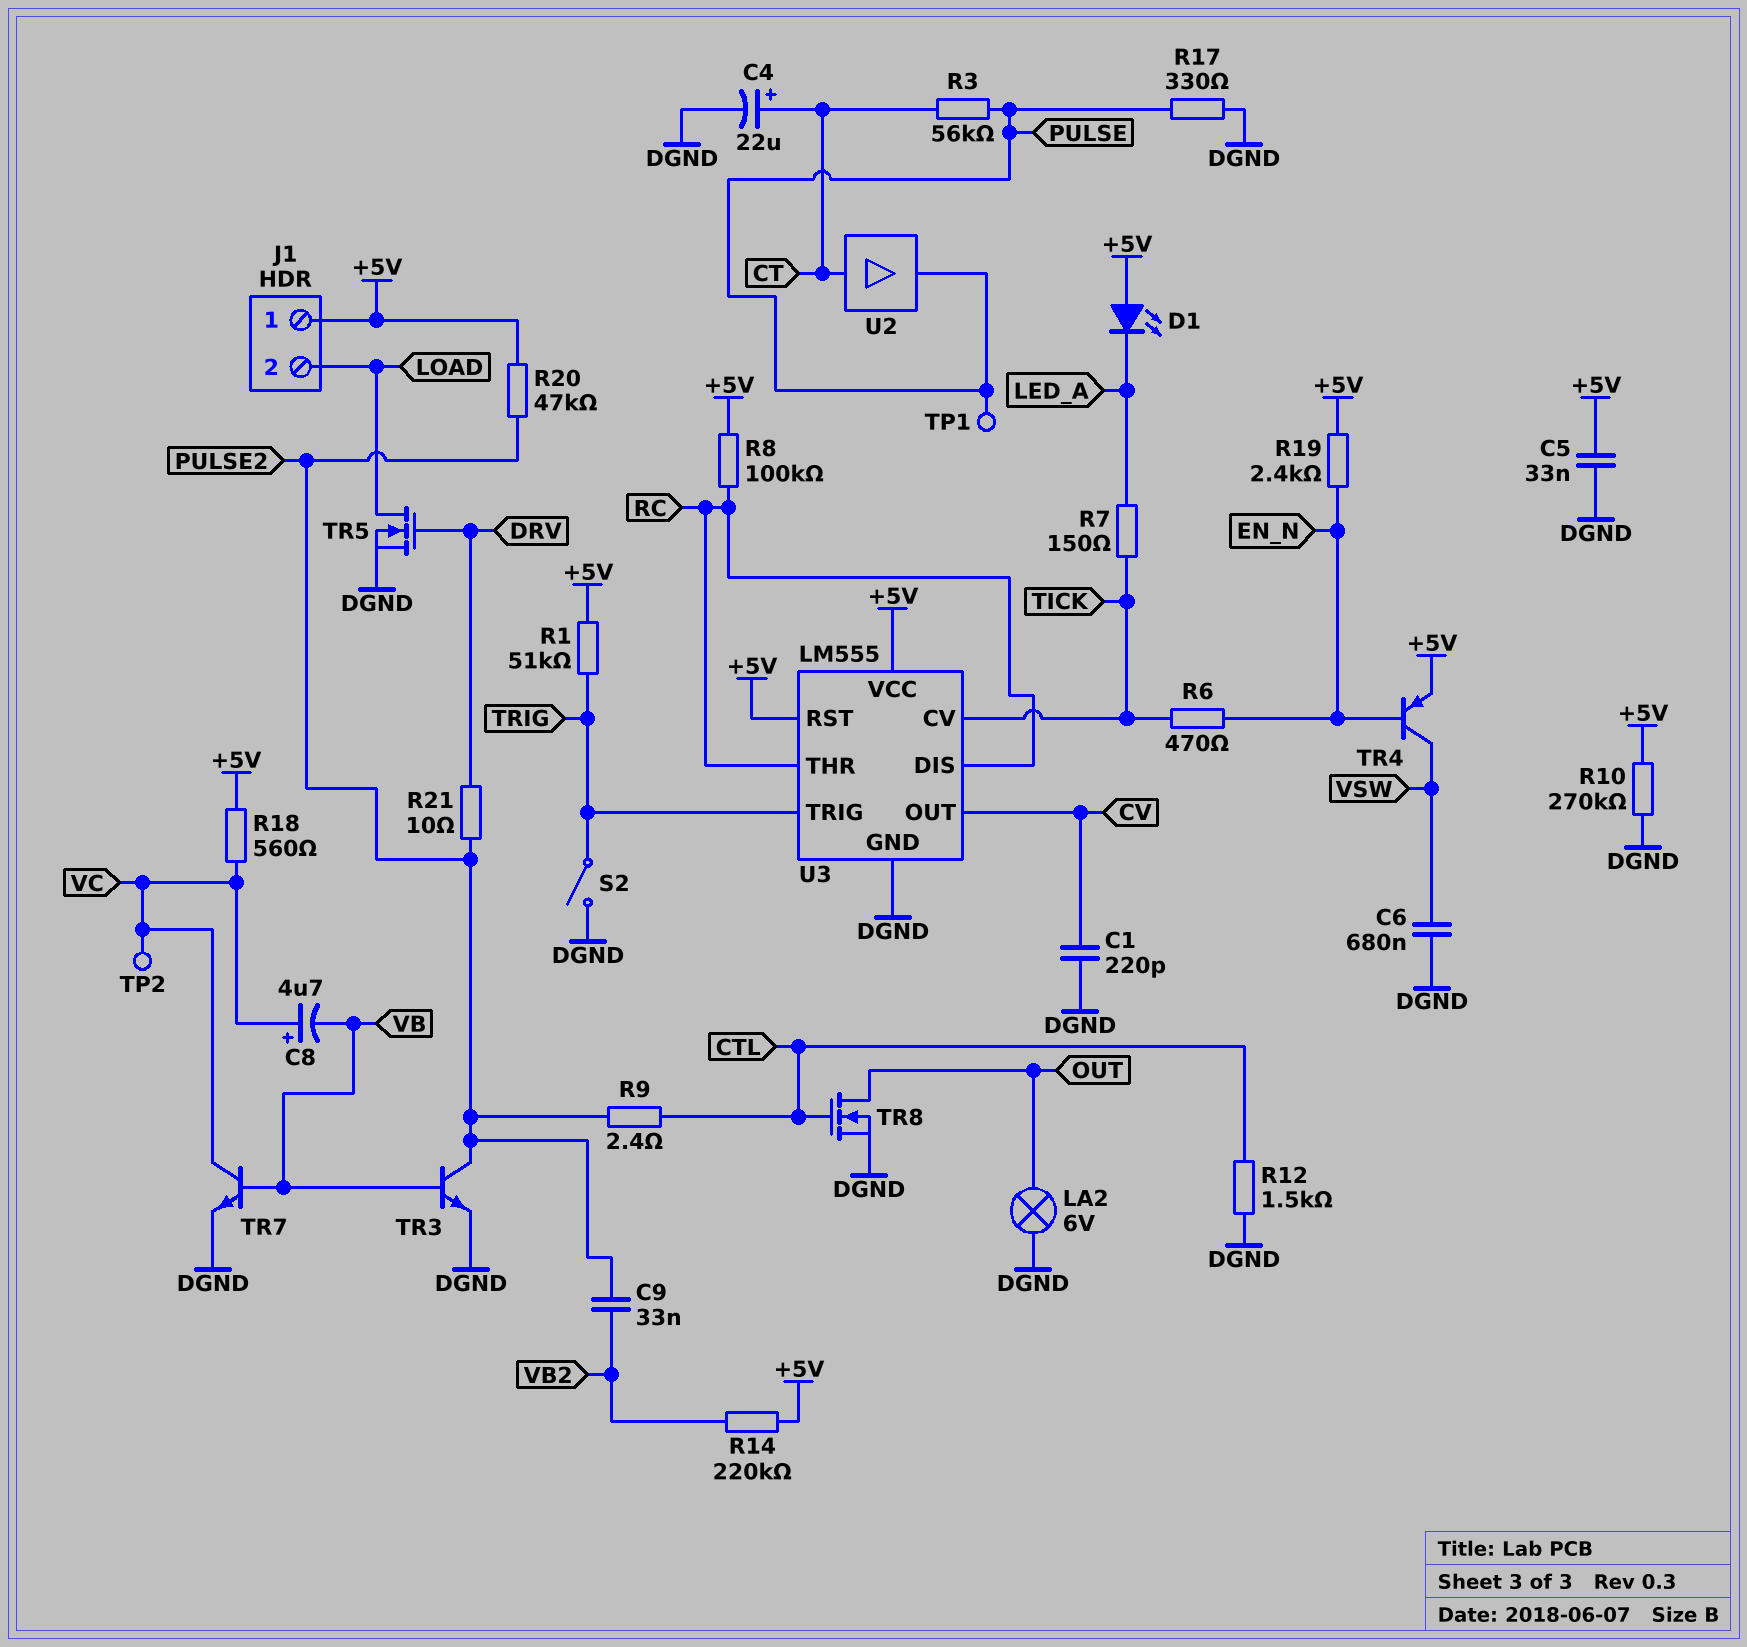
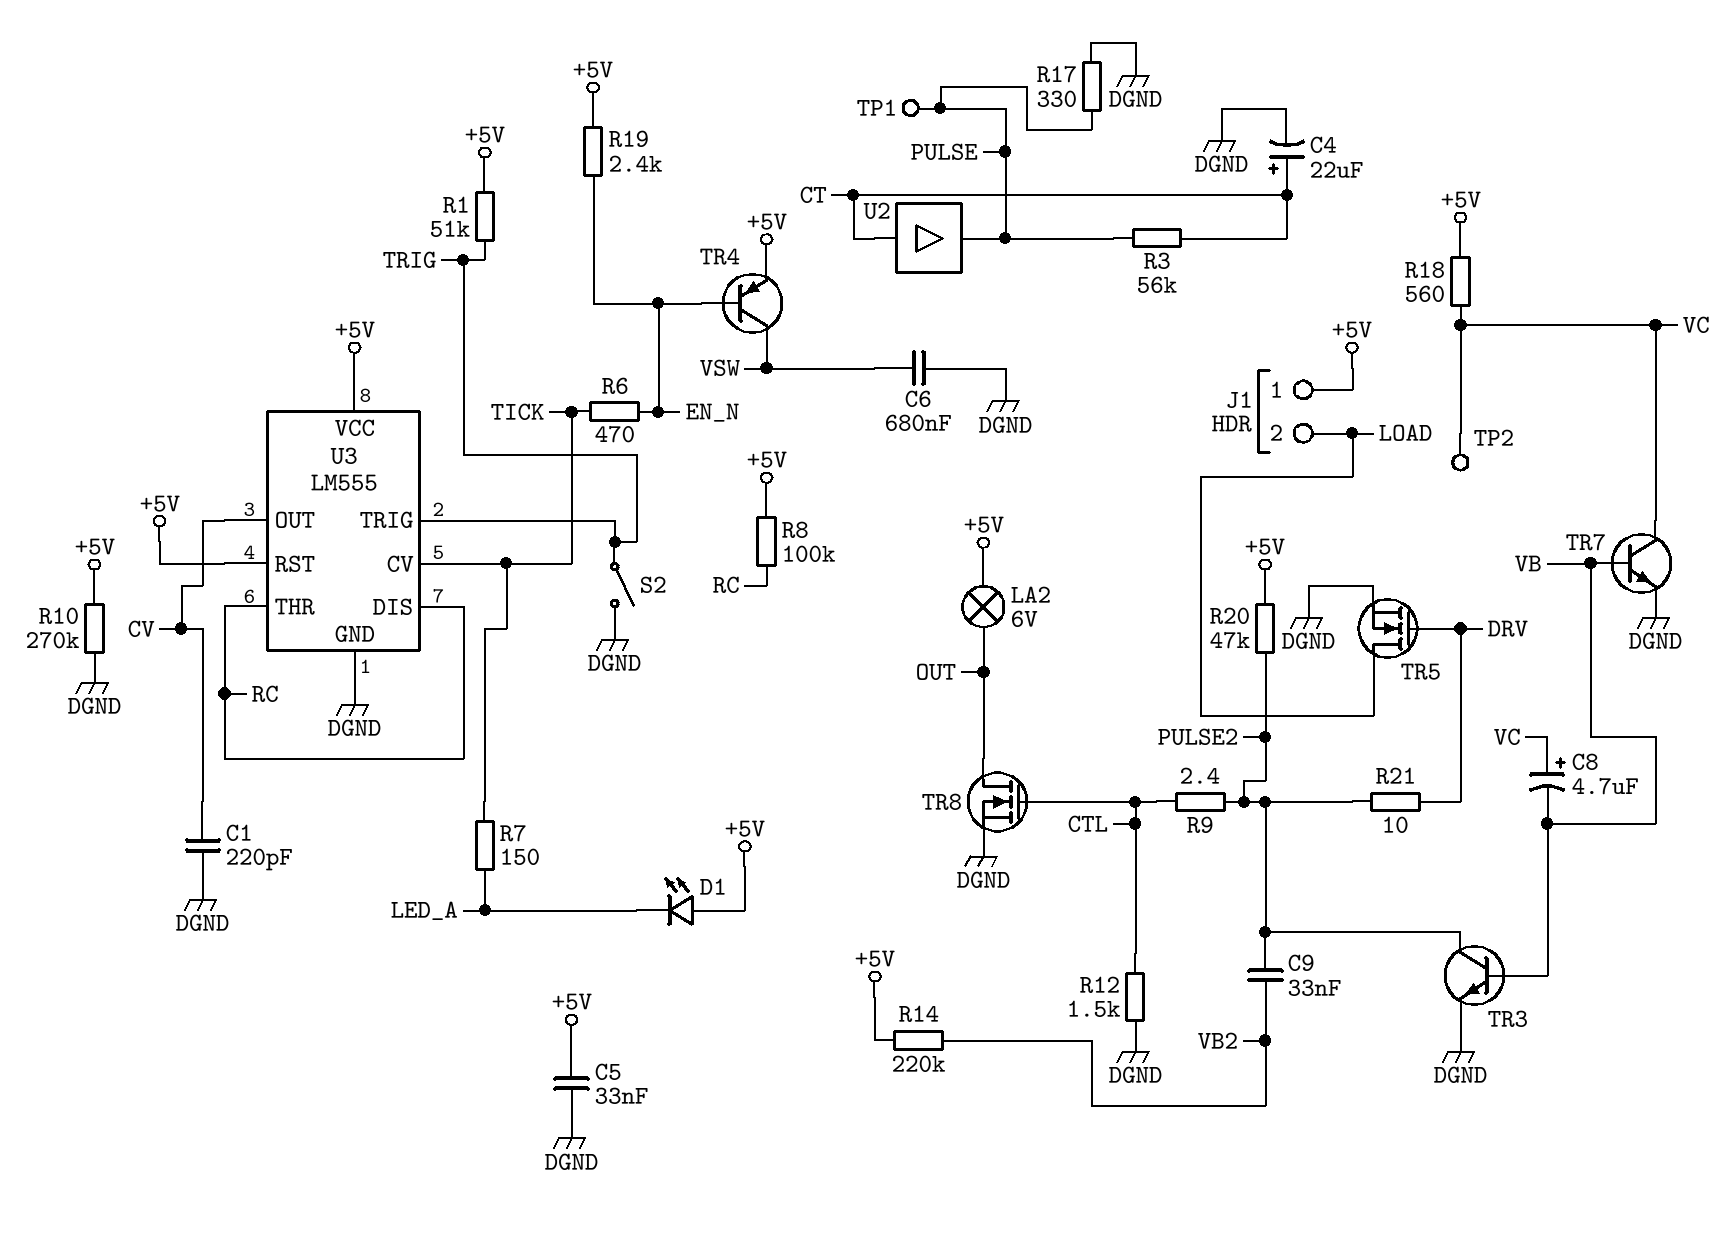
LA2: lamp 6V (DGND, OUT) -> lamp 6V (+5V, OUT)

